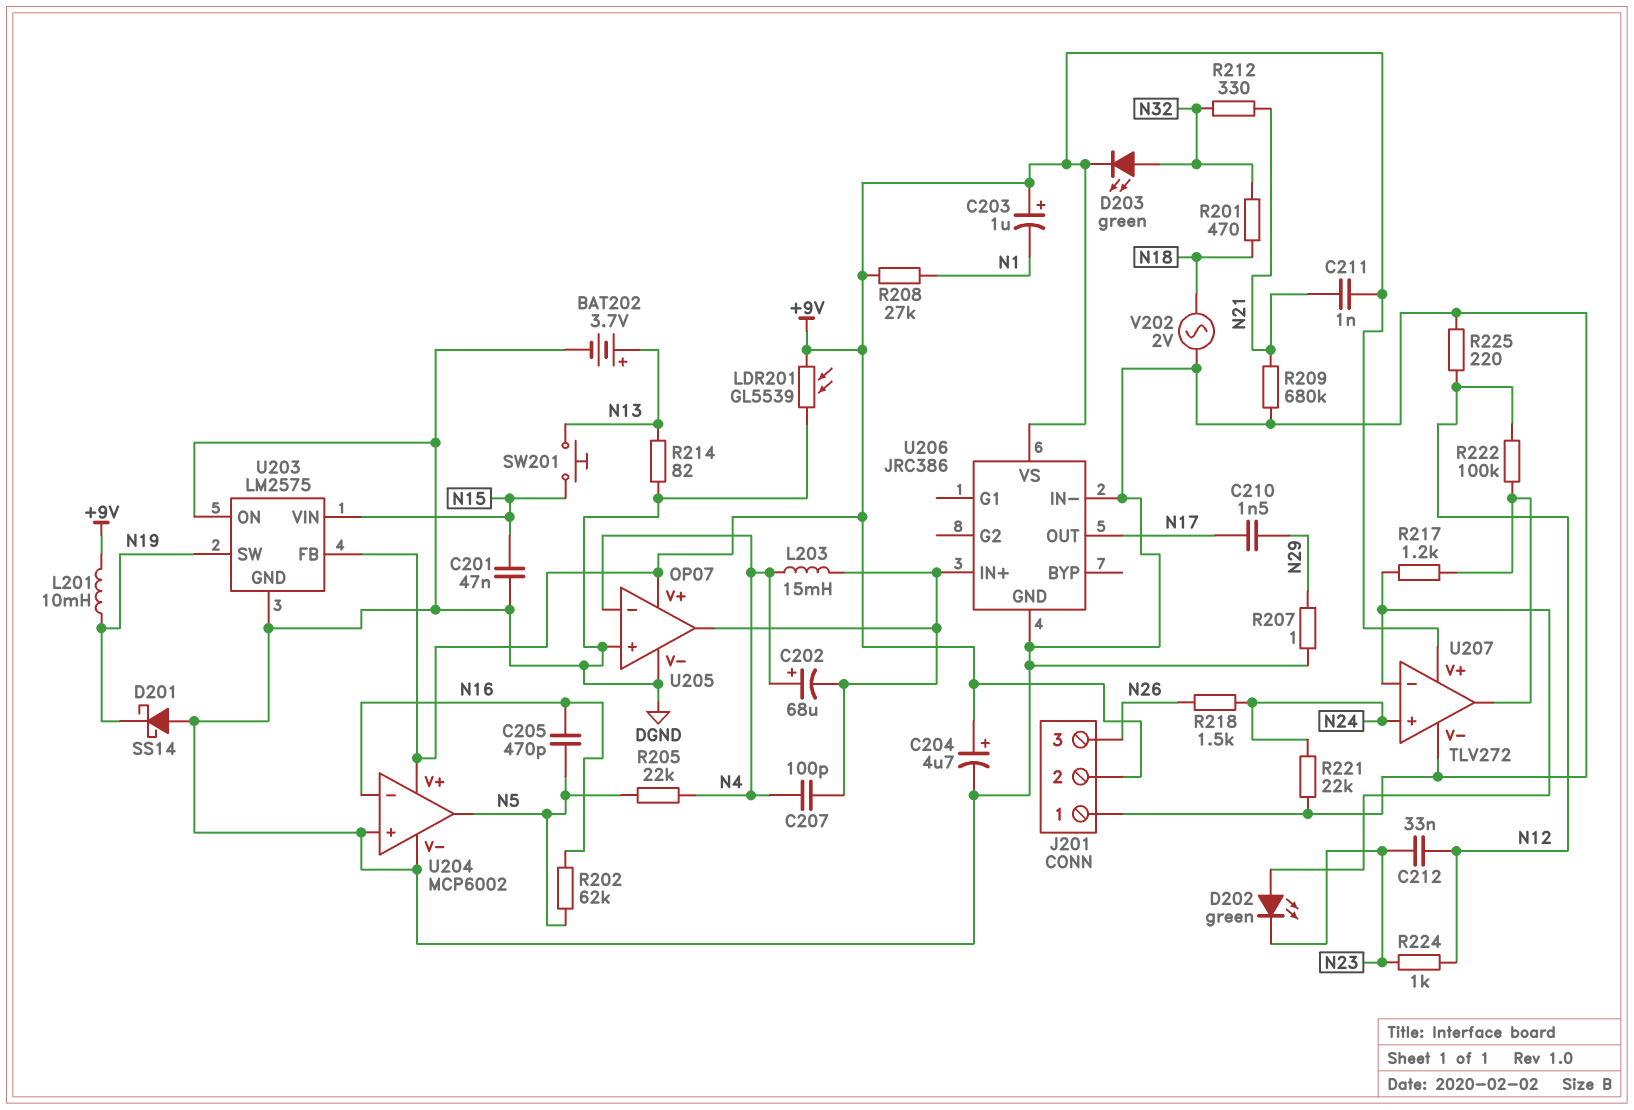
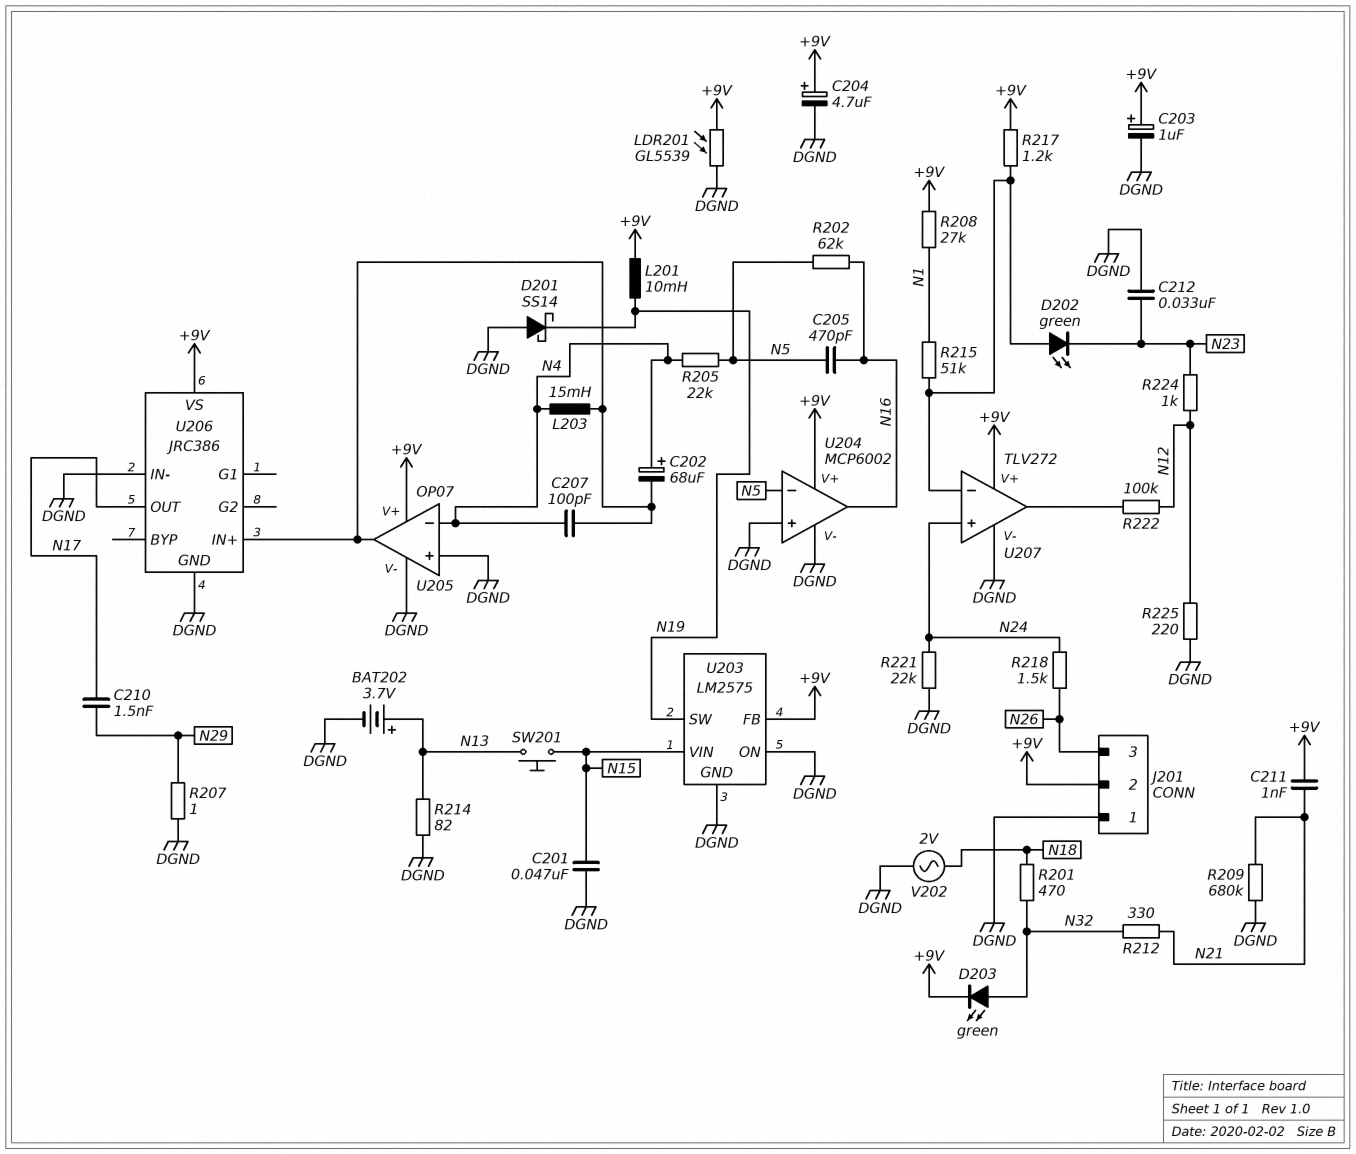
C203: 1uF (plus +9V, minus N1) -> 1uF (plus +9V, minus DGND)
C212: 33nF (N12, N23) -> 33nF (DGND, N23)
R215: none -> 51k (N1, U207/in-)
R217: 1.2k (U207/in-, U207/out) -> 1.2k (+9V, U207/in-)
U204 pin in-: N16 -> N5
U204 pin out: N5 -> N16

